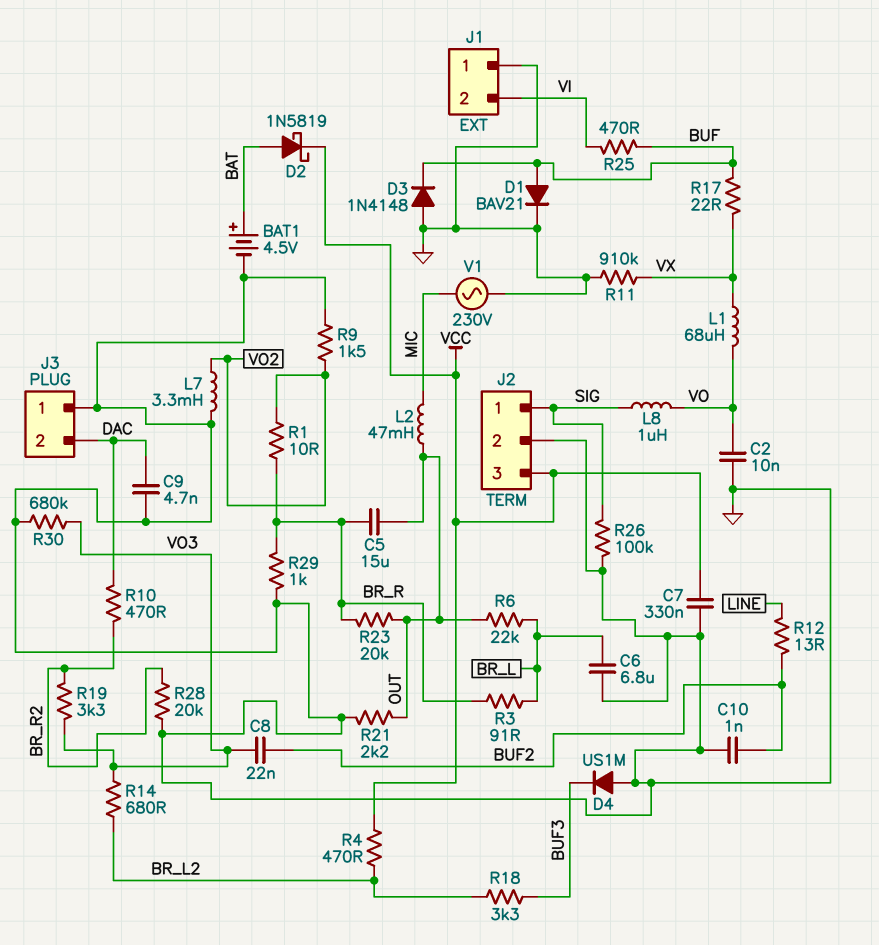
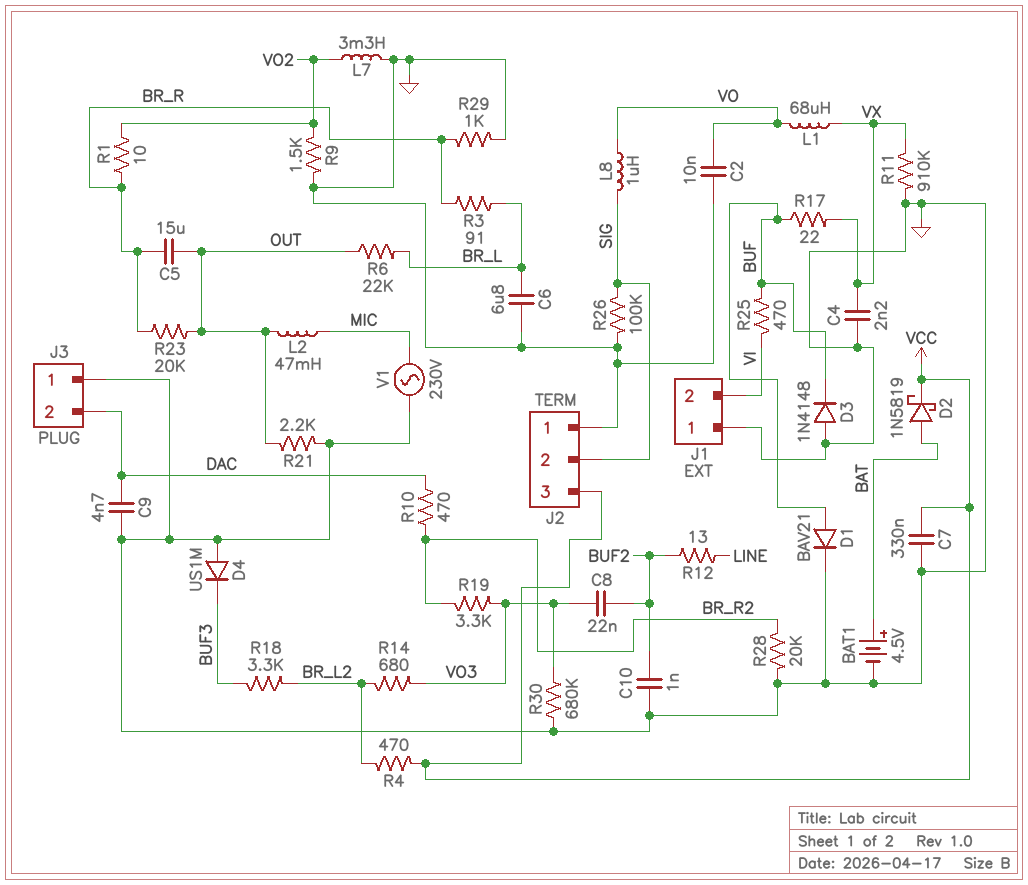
C4: none -> 2.2nF (GND, VX)
J2 pin 1: SIG -> GND
J2 pin 2: GND -> SIG

